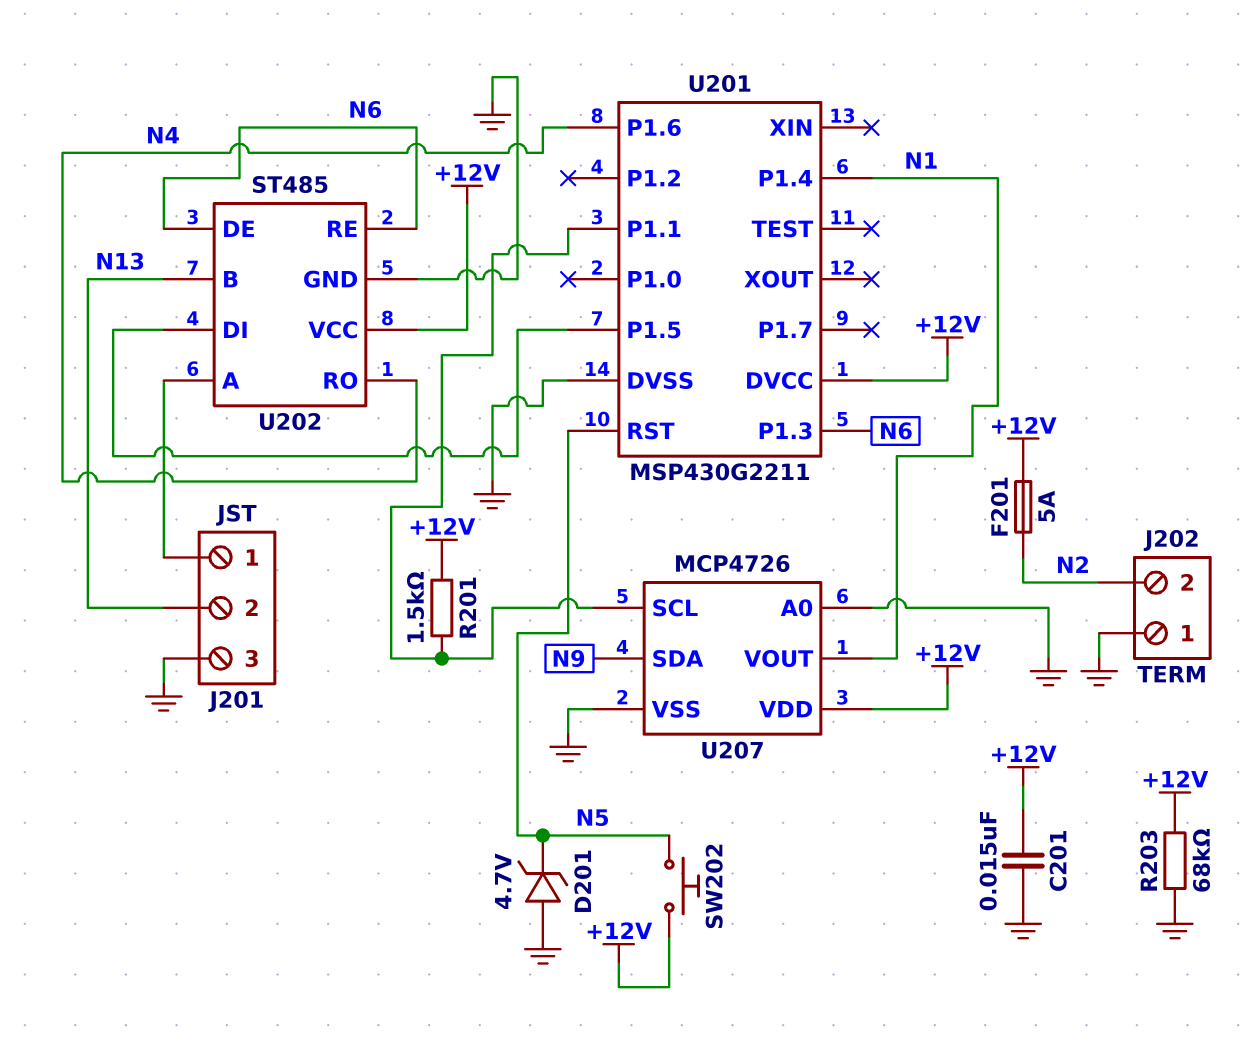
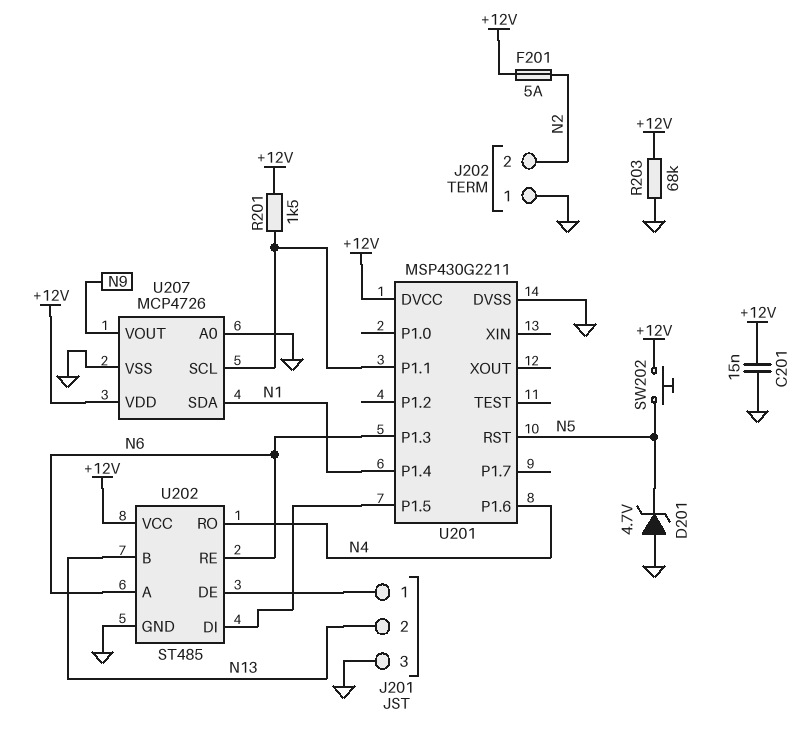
U202 pin A: J201/1 -> N6
U202 pin DE: N6 -> J201/1
U207 pin SDA: N9 -> N1
U207 pin VOUT: N1 -> N9

